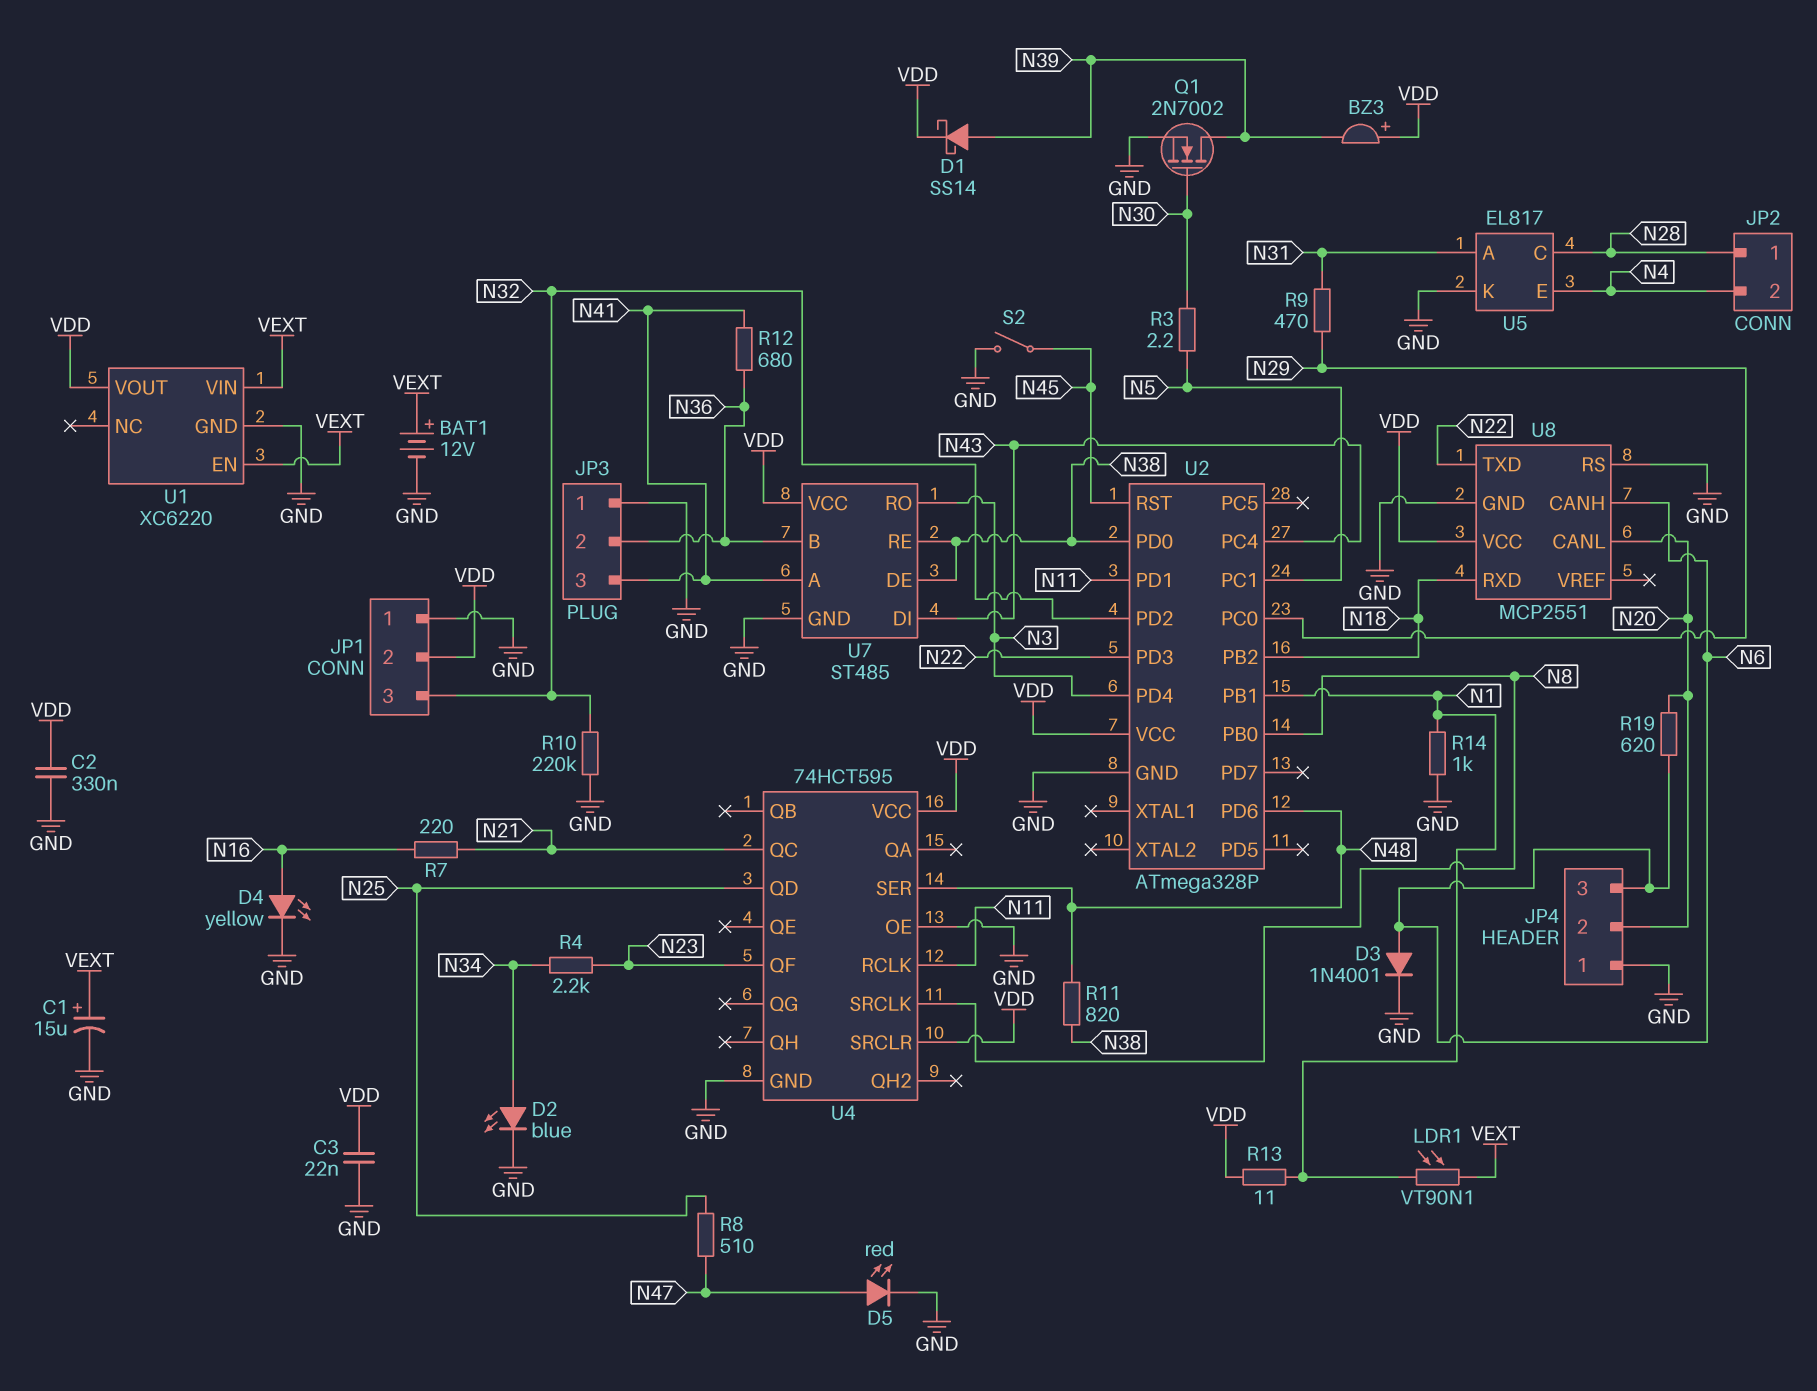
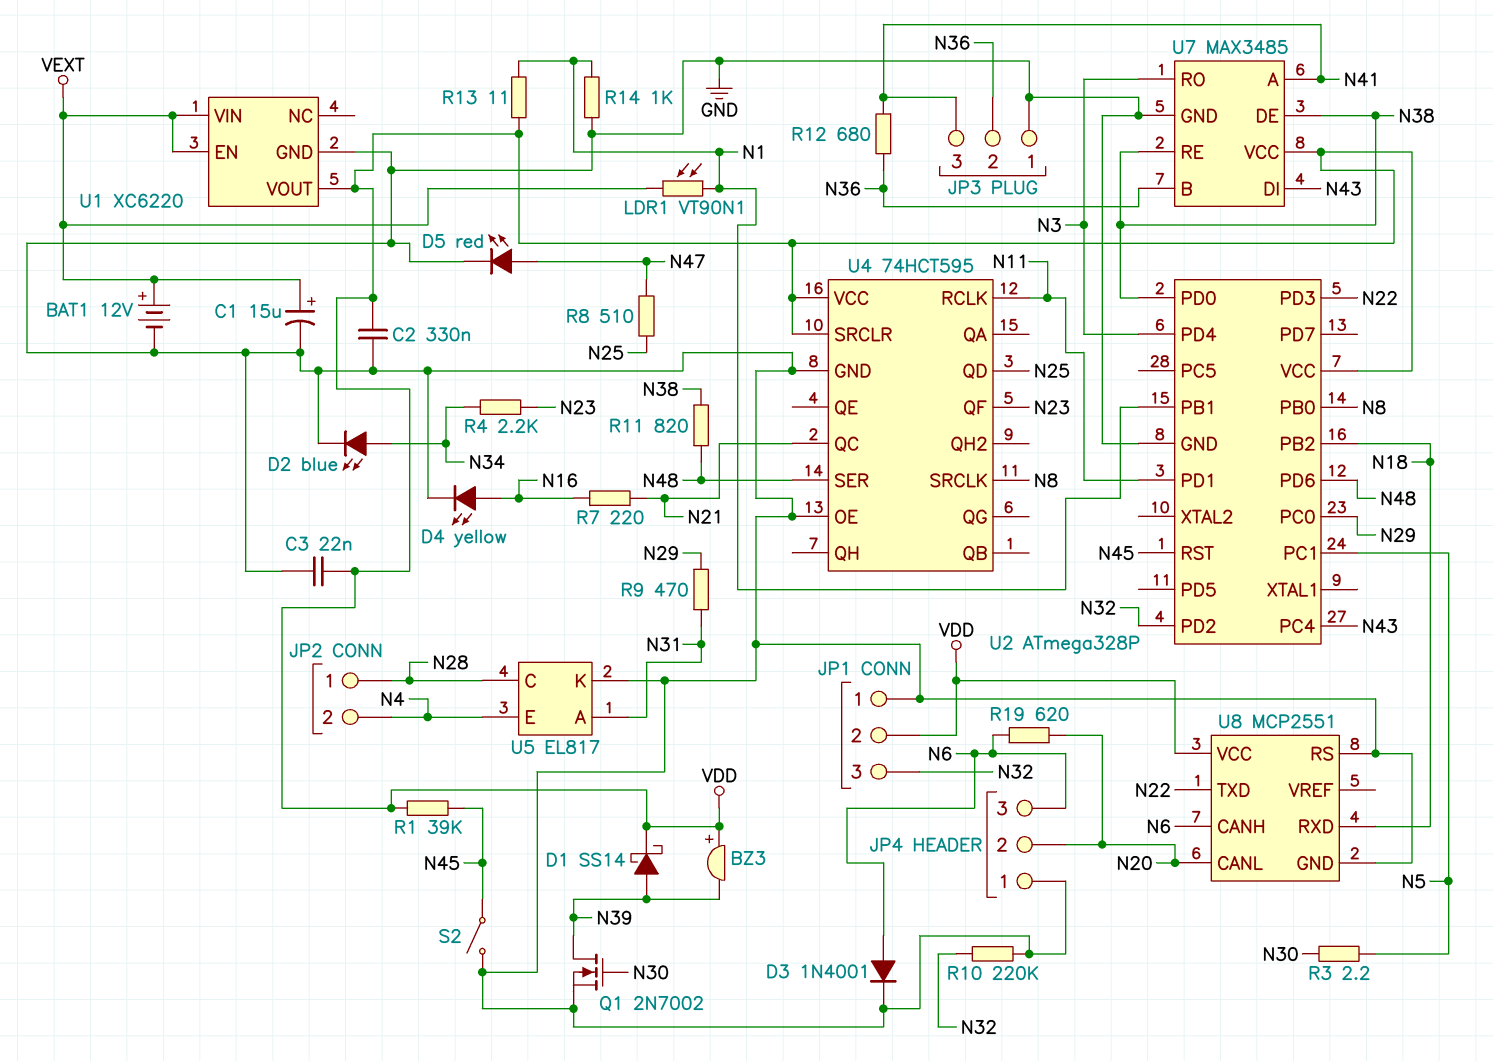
R1: none -> 39k (N45, VDD)
U7: ST485 -> MAX3485

